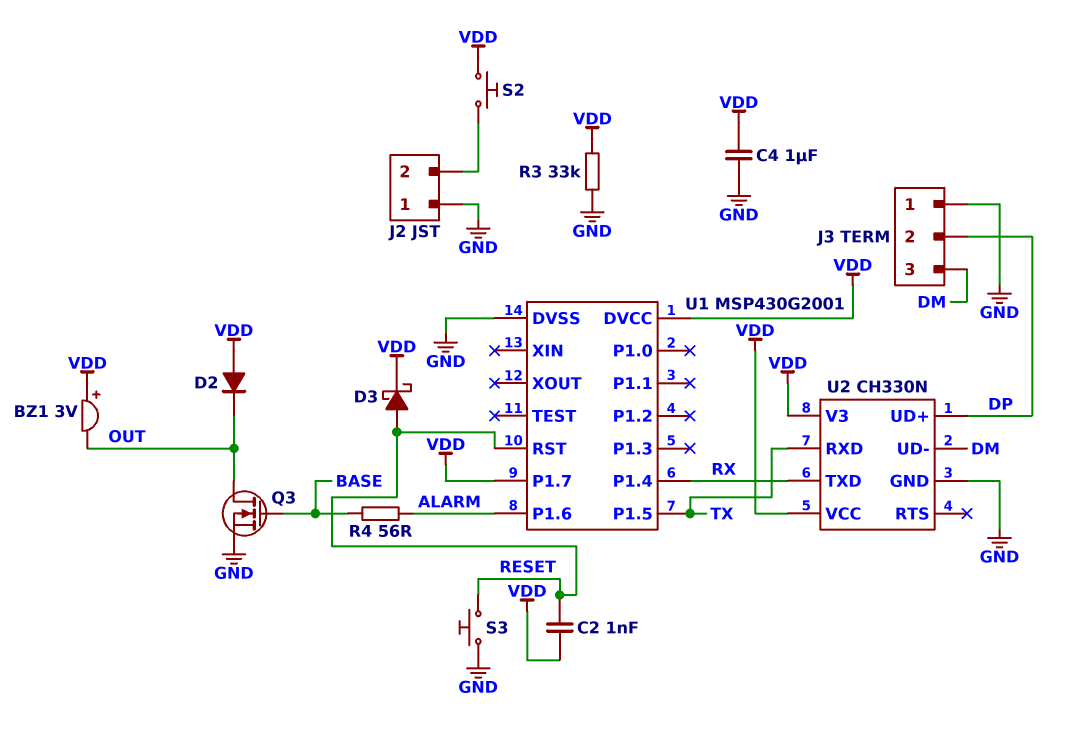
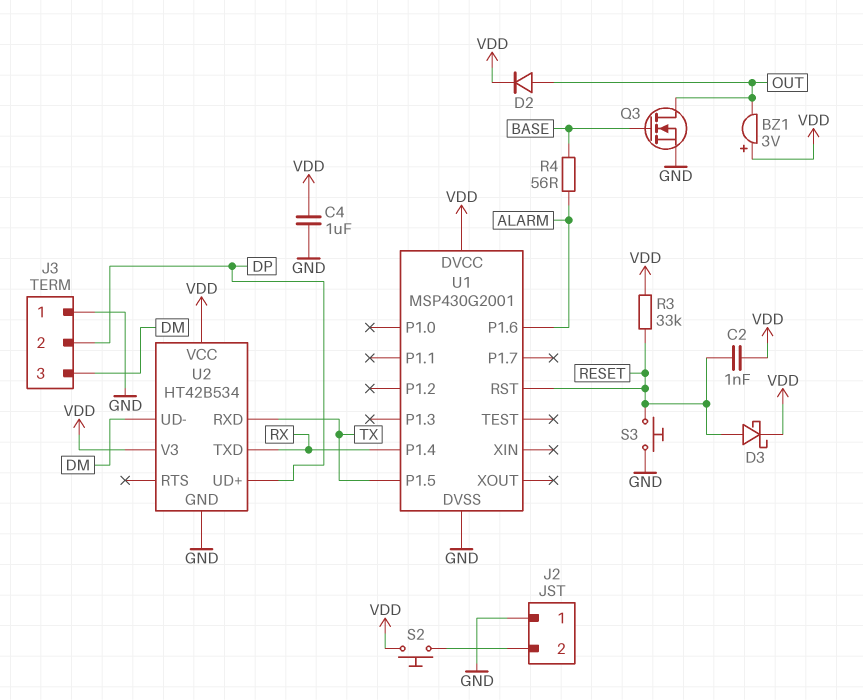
D2: diode (A VDD, K OUT) -> diode (A OUT, K VDD)
R3: 33k (GND, VDD) -> 33k (RESET, VDD)
U1 pin P1.7: VDD -> none
U2: CH330N -> HT42B534

